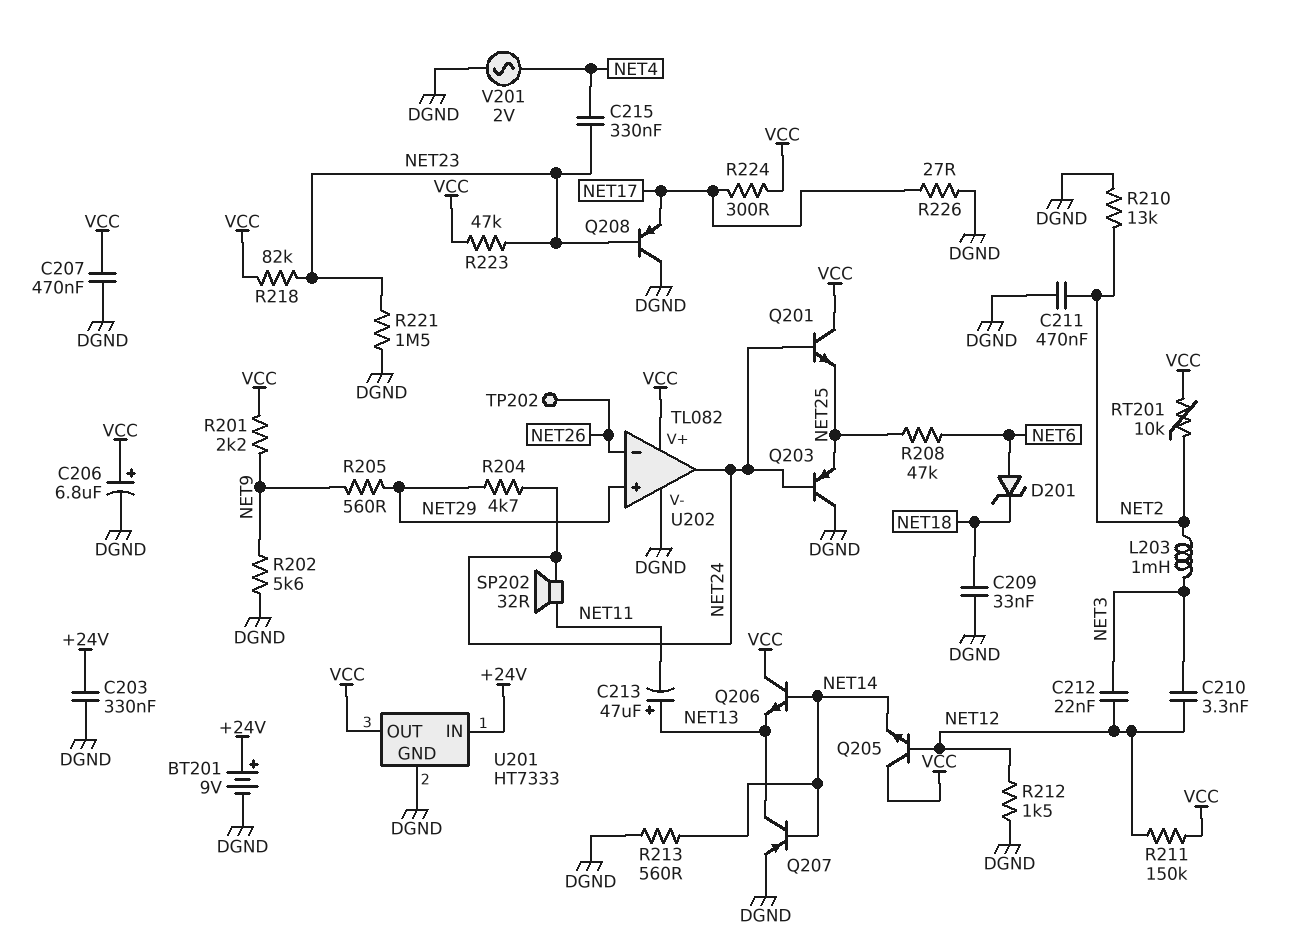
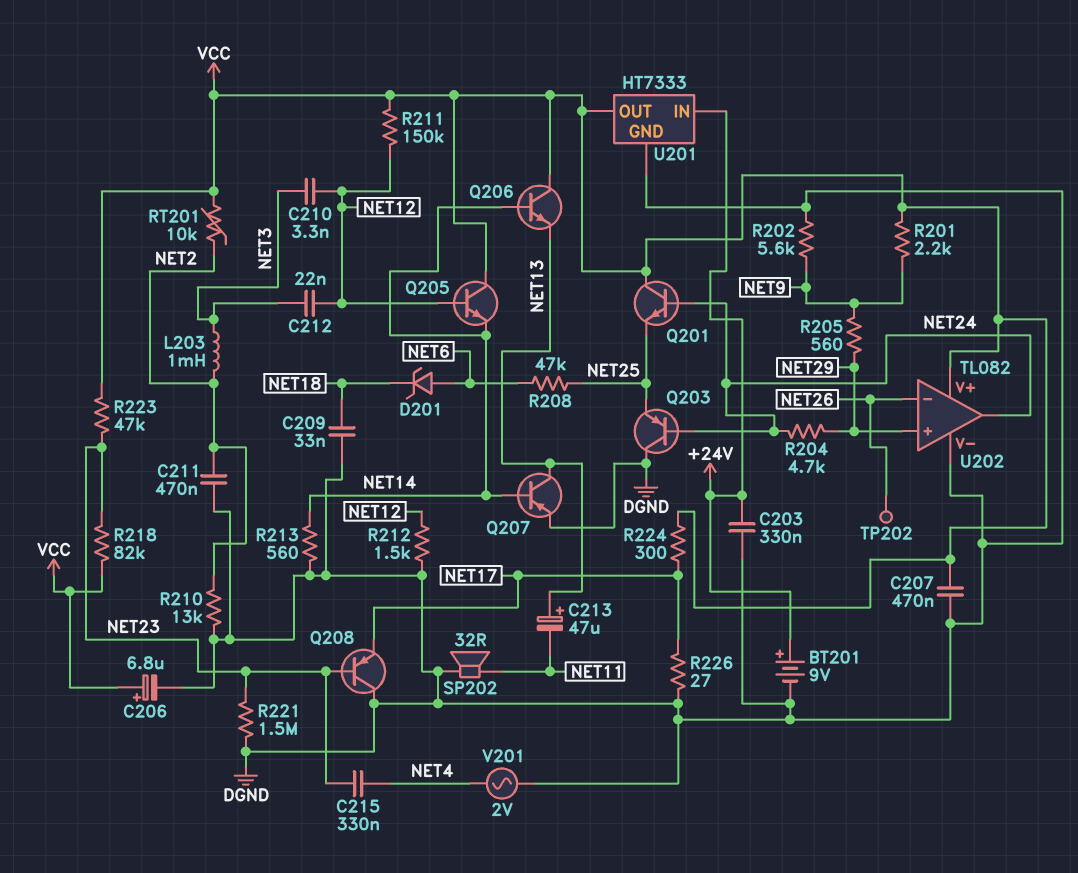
SP202: speaker 32R (NET11, NET24) -> speaker 32R (DGND, NET11)

